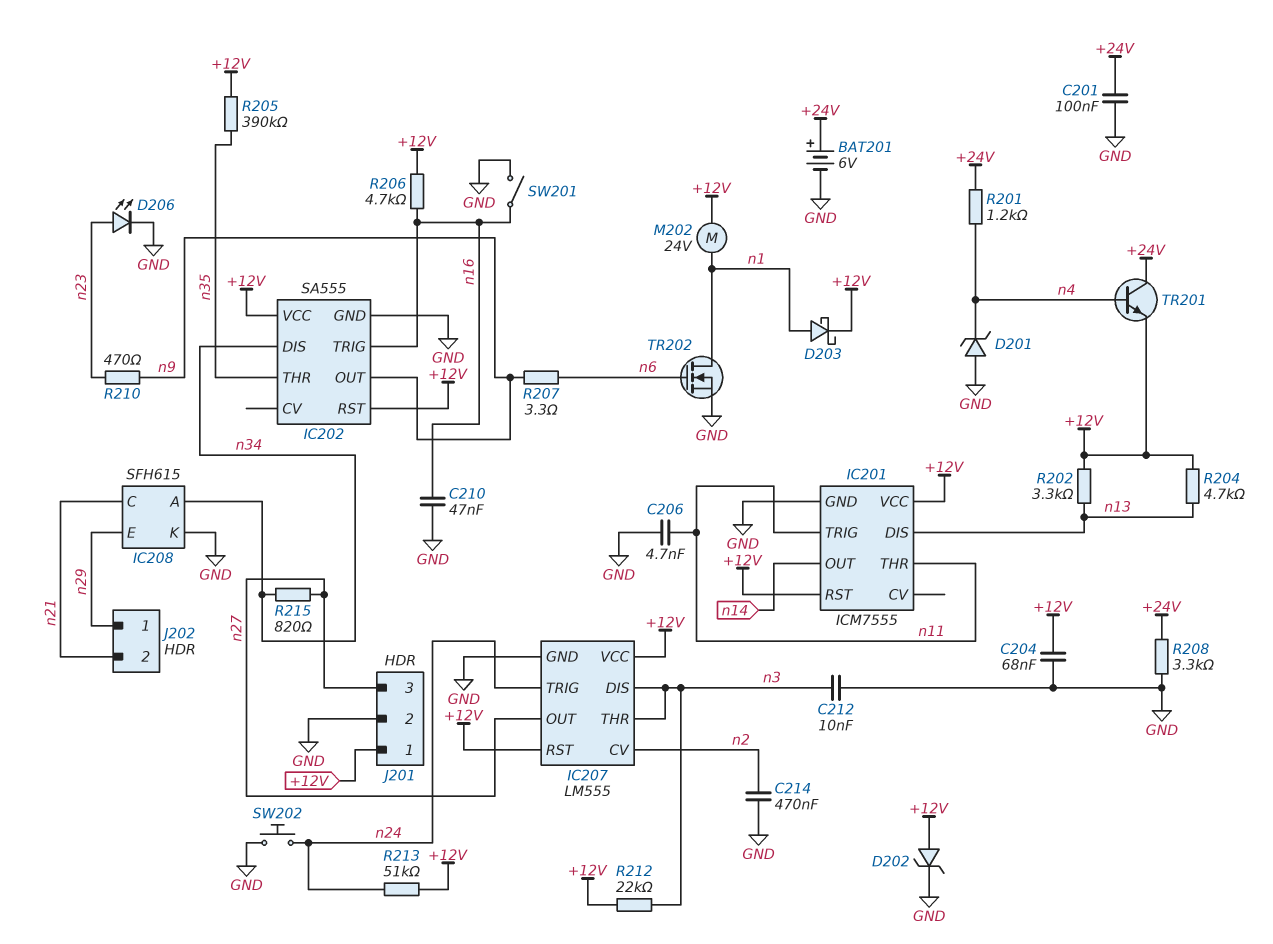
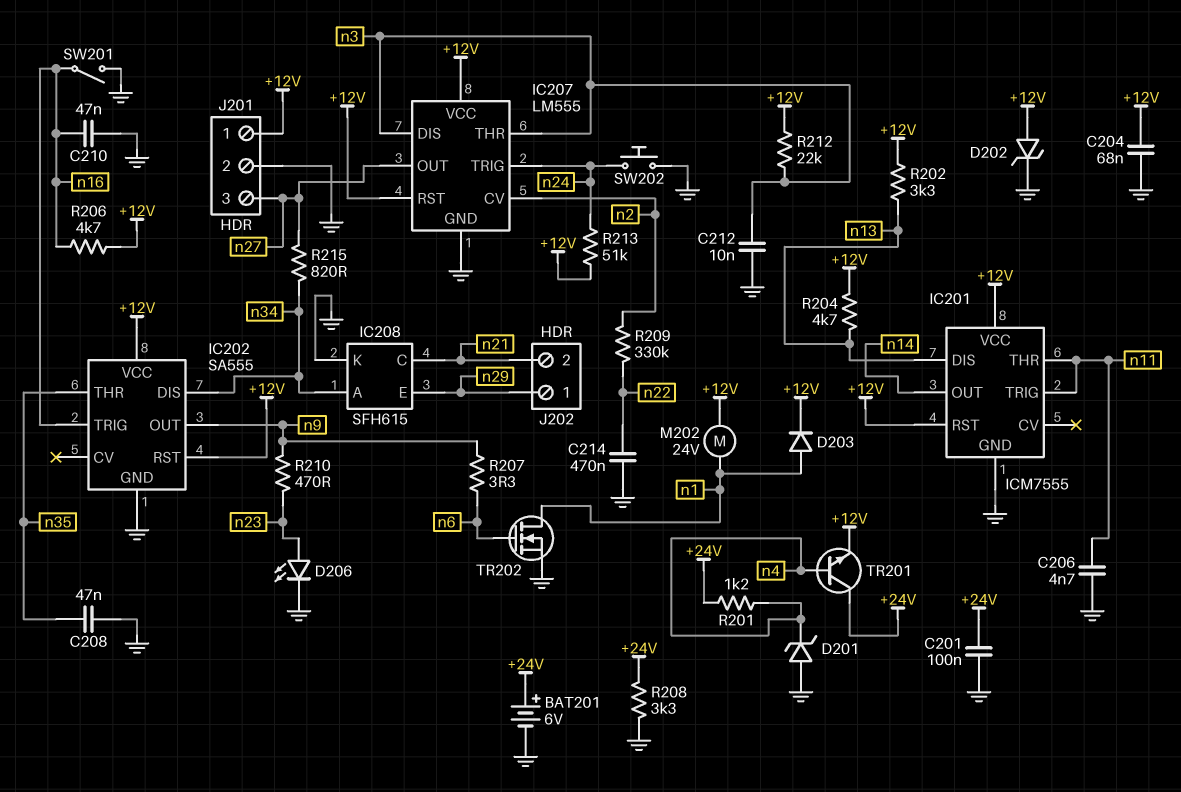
C208: none -> 47nF (GND, n35)
C214: 470nF (GND, n2) -> 470nF (GND, n22)
D203: schottky (A n1, K +12V) -> diode (A n1, K +12V)
R205: 390k (+12V, n35) -> none
R209: none -> 330k (n2, n22)

